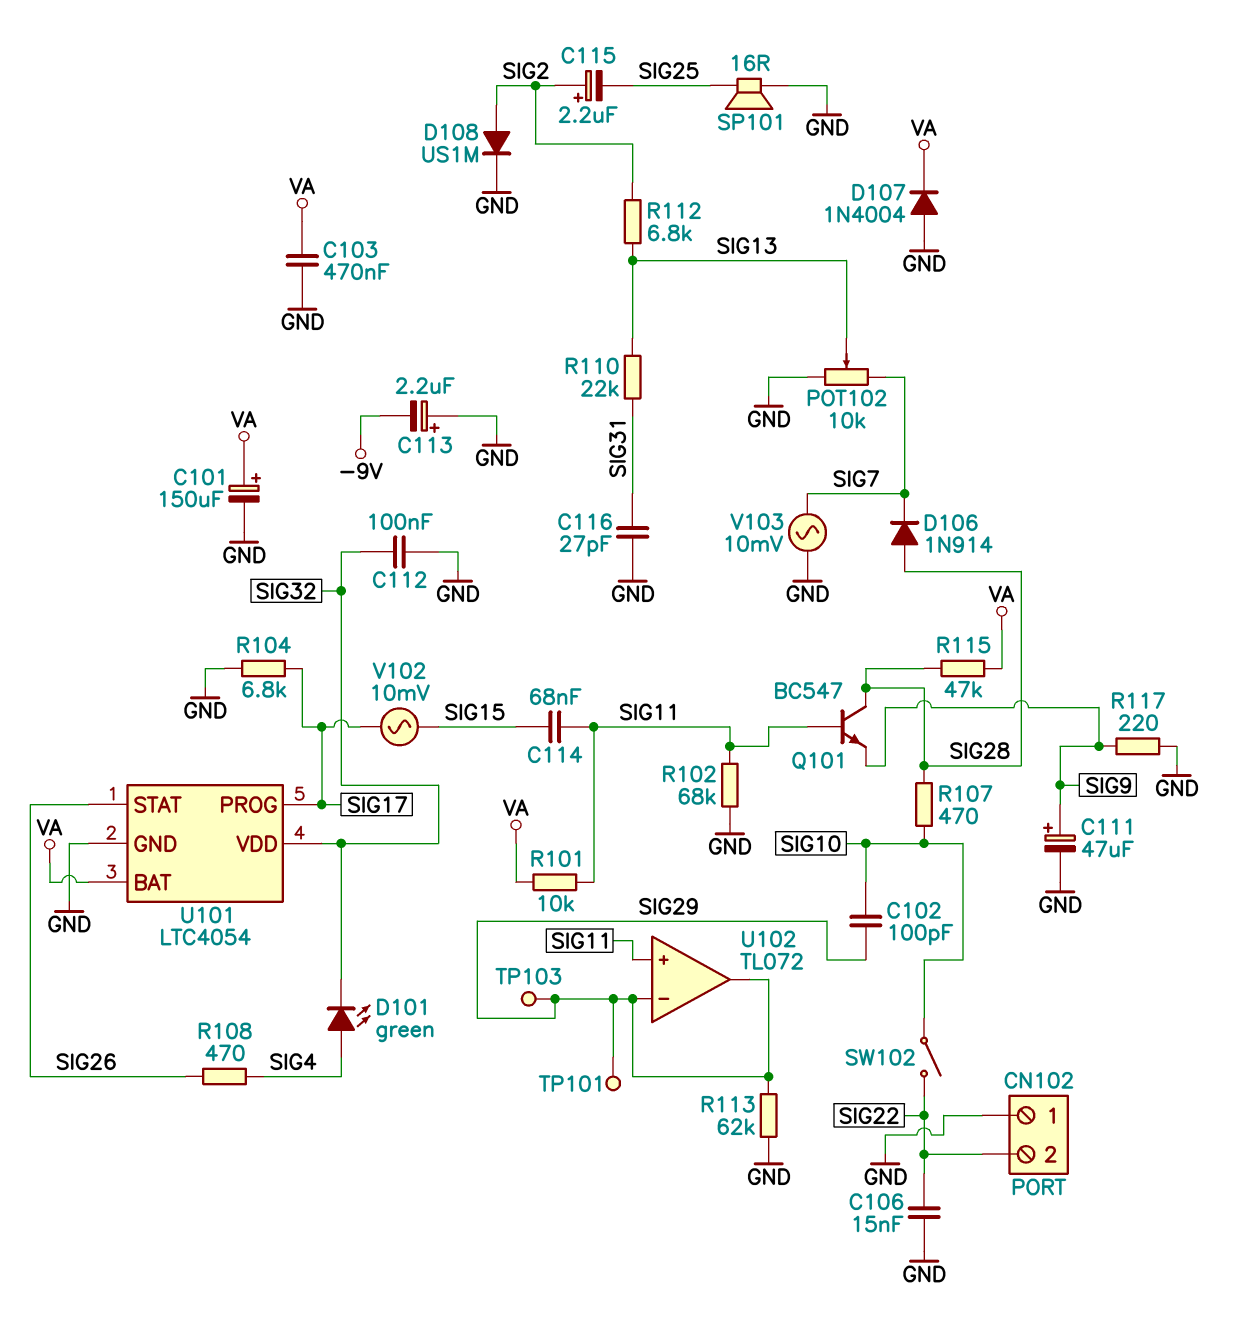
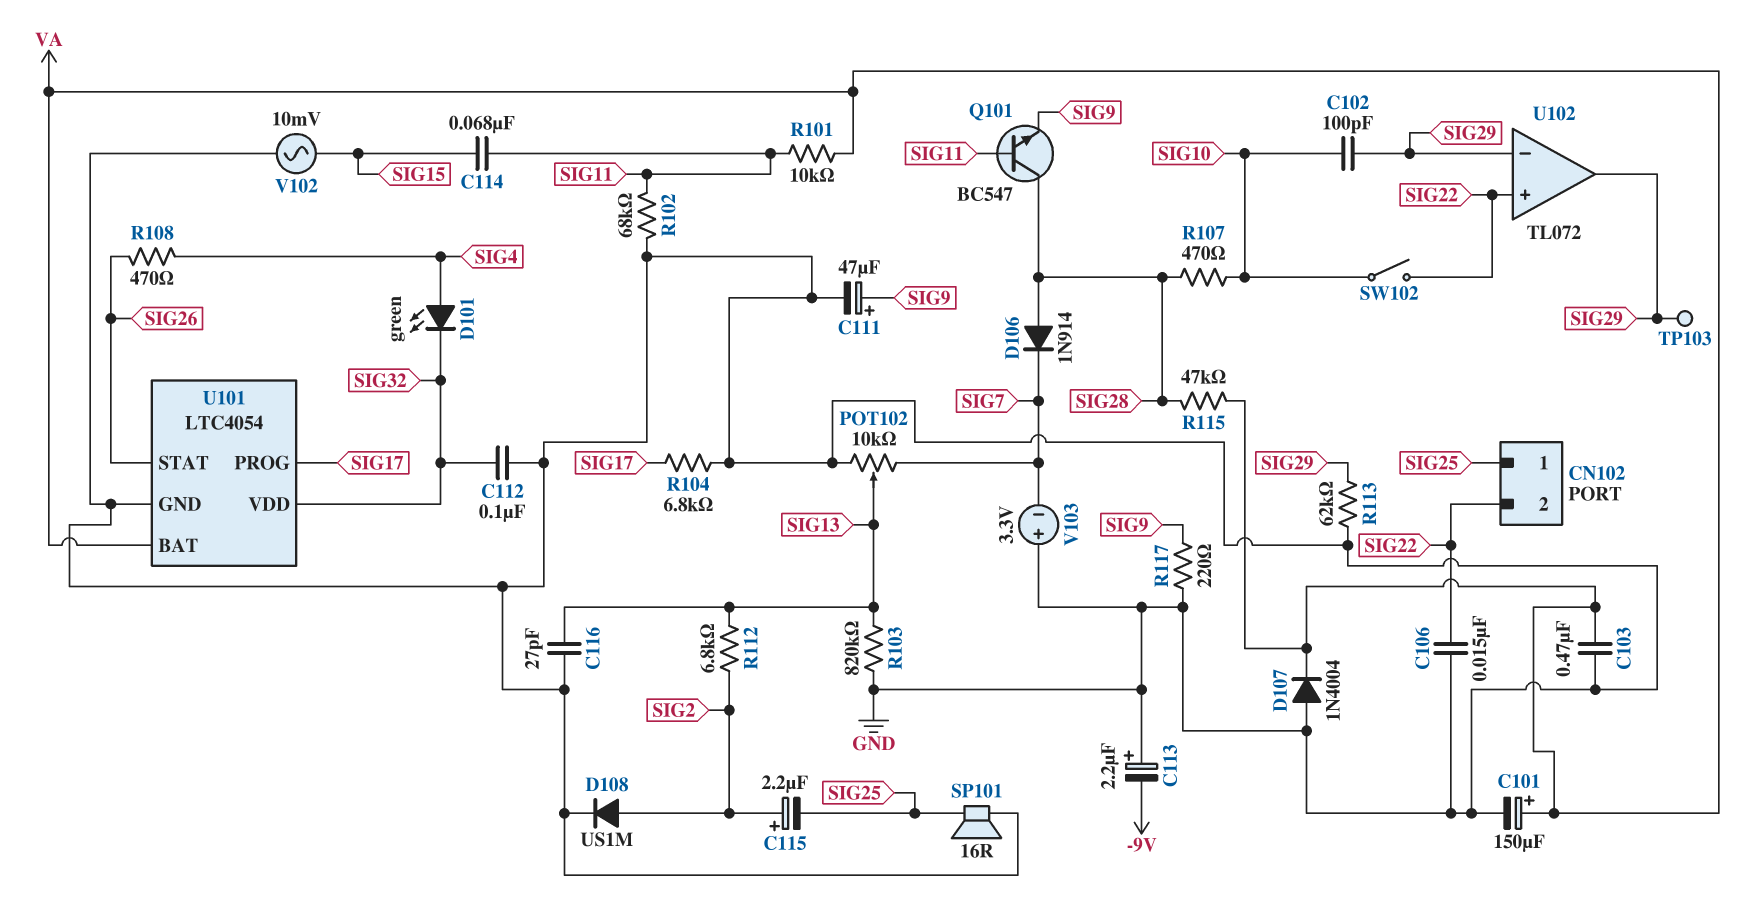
C116: 27pF (GND, SIG31) -> 27pF (GND, SIG13)
CN102 pin 1: GND -> SIG25
R103: none -> 820k (GND, SIG13)
R110: 22k (SIG13, SIG31) -> none
TP101: test point (SIG29) -> none
U102 pin in+: SIG11 -> SIG22
V102: AC 10mV (SIG15, SIG17) -> AC 10mV (GND, SIG15)
V103: AC 10mV (GND, SIG7) -> 3.3V (plus GND, minus SIG7)

